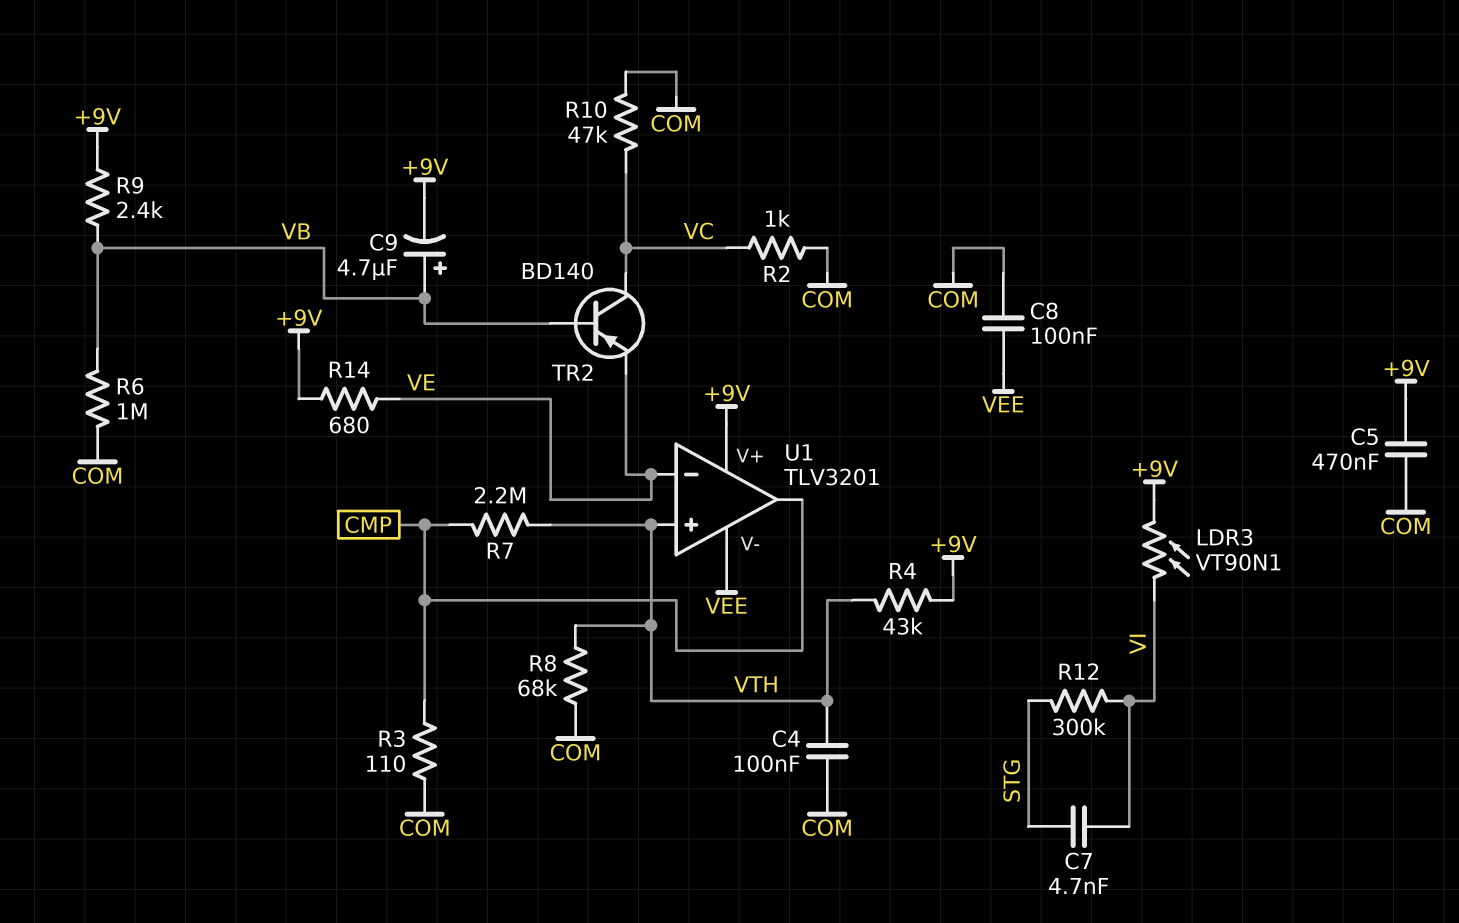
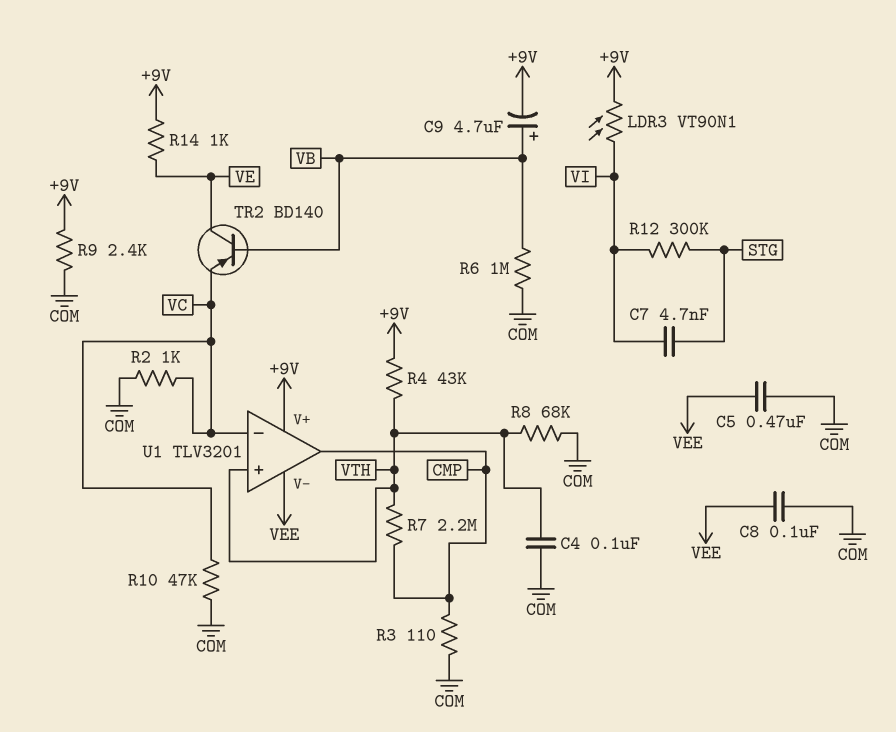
C5: 470nF (+9V, COM) -> 470nF (COM, VEE)
R9: 2.4k (+9V, VB) -> 2.4k (+9V, COM)
R14: 680 (+9V, VE) -> 1k (+9V, VE)
TR2: PNP BD140 (B VB, C VC, E VE) -> PNP BD140 (B VB, C VE, E VC)
U1 pin in-: VE -> VC

